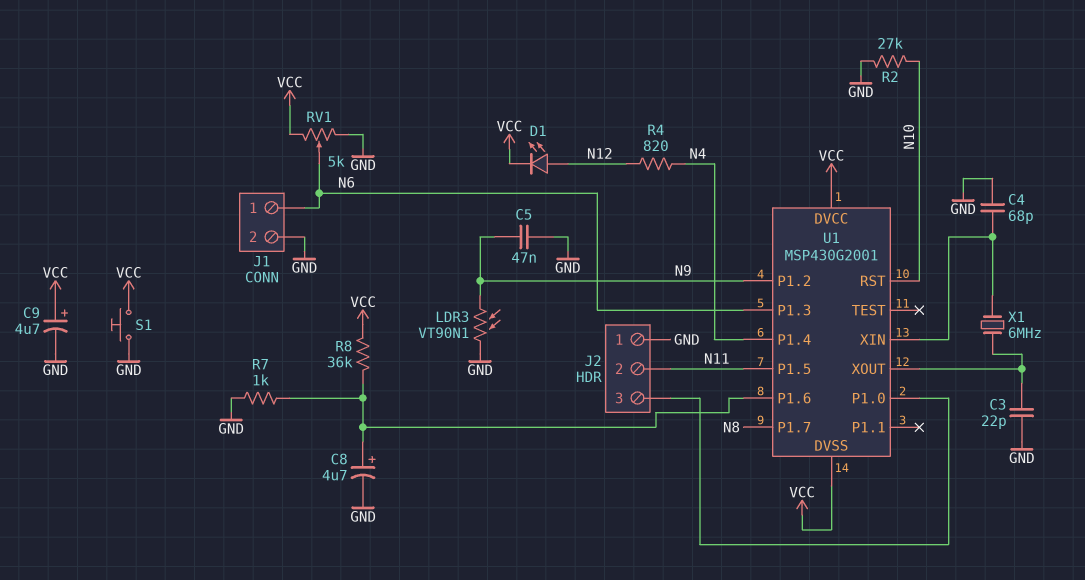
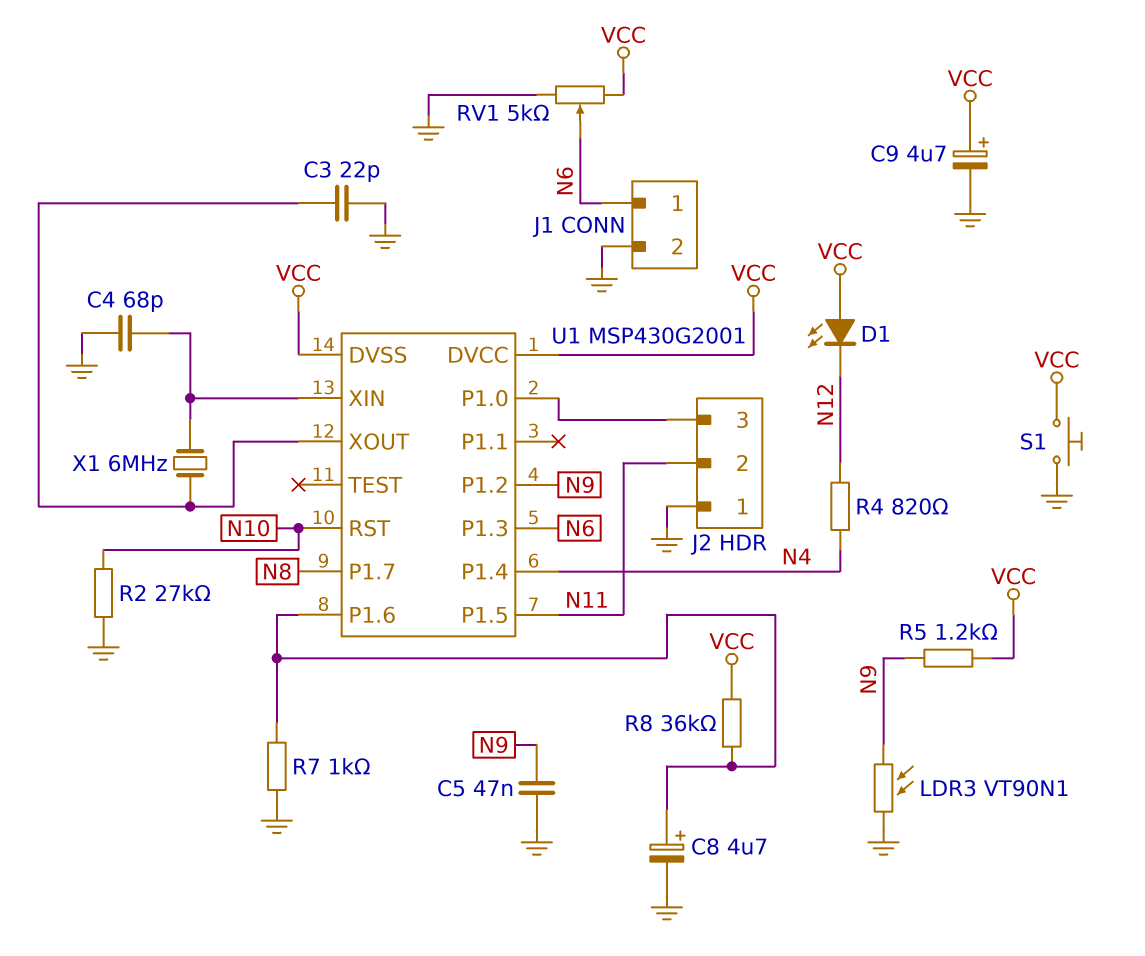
D1: LED (A N12, K VCC) -> LED (A VCC, K N12)
R5: none -> 1.2k (N9, VCC)

